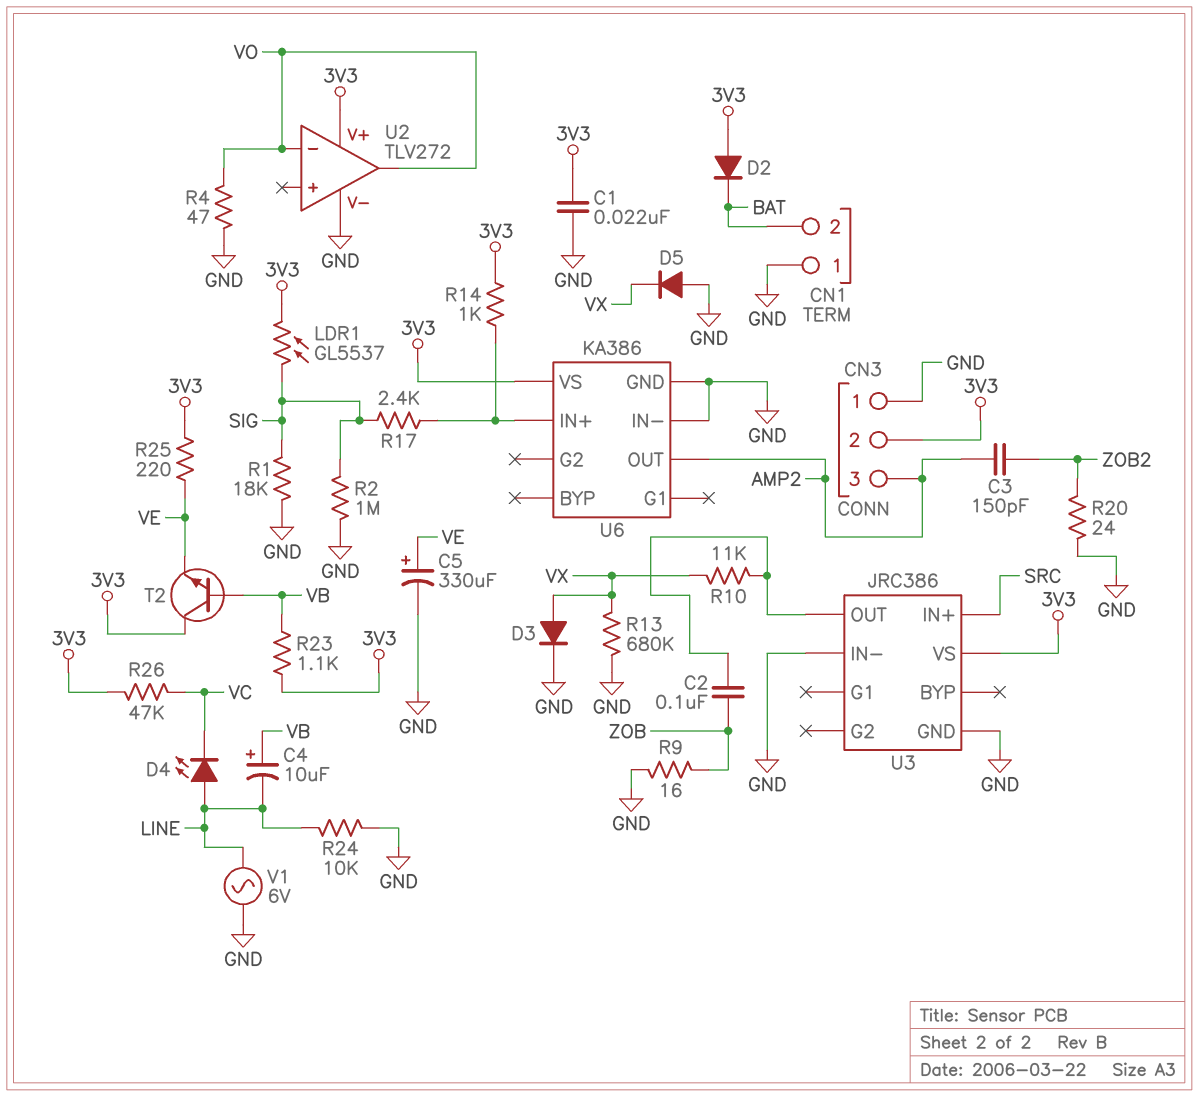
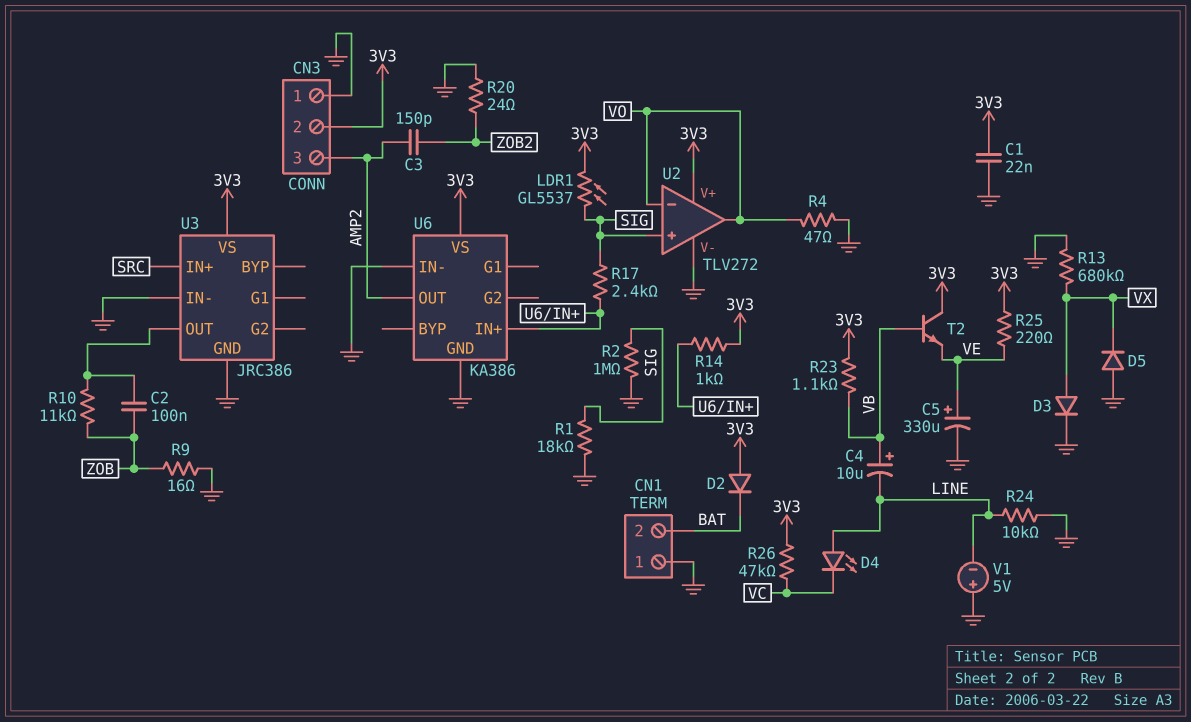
R10: 11k (U3/OUT, VX) -> 11k (U3/OUT, ZOB)
U2 pin in+: none -> SIG
V1: AC 6V (GND, LINE) -> 5V (plus GND, minus LINE)

